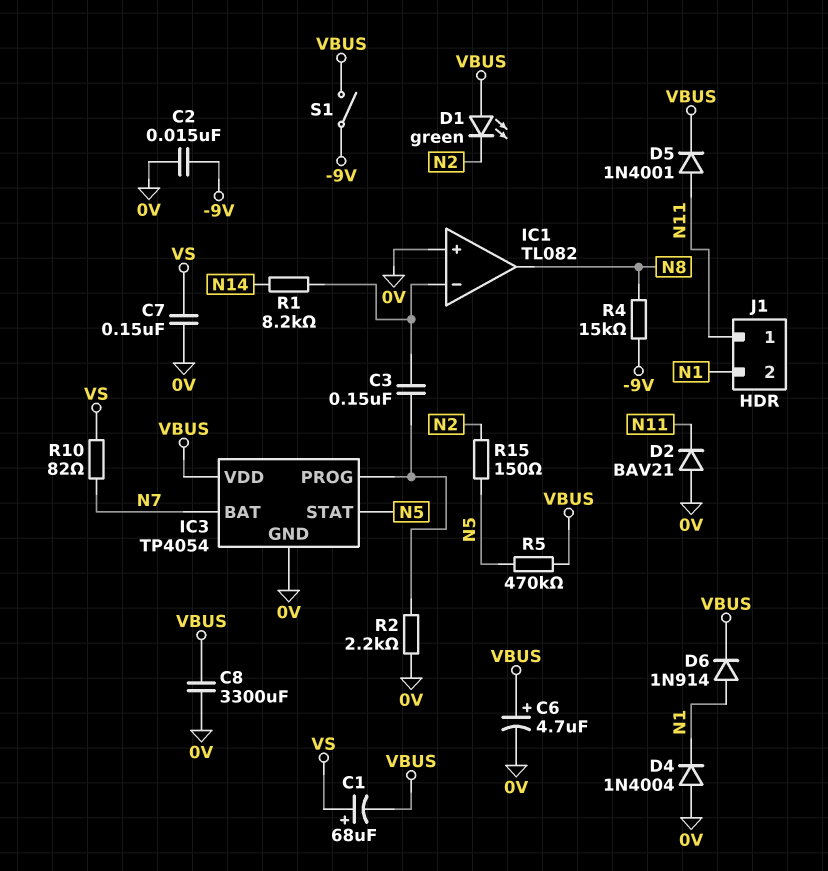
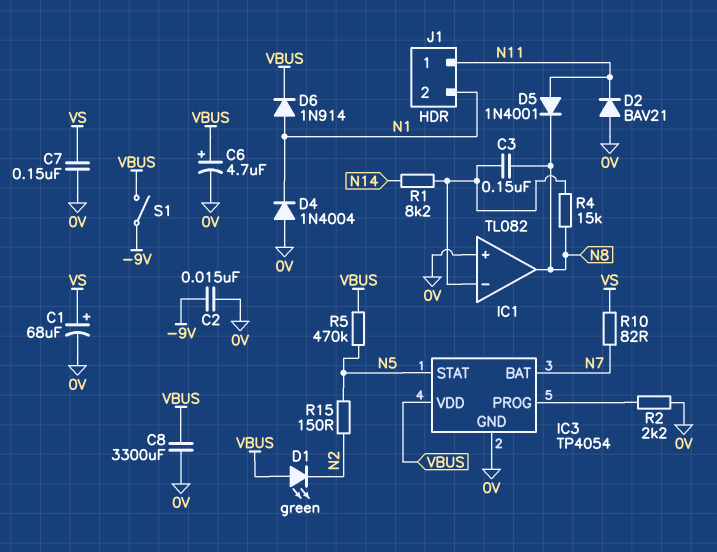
C1: 68uF (plus VS, minus VBUS) -> 68uF (plus VS, minus 0V)
C3: 150nF (IC1/in-, IC3/PROG) -> 150nF (IC1/in-, N8)
D5: diode 1N4001 (A N11, K VBUS) -> diode 1N4001 (A N11, K N8)
R4: 15k (-9V, N8) -> 15k (IC1/in-, N8)

